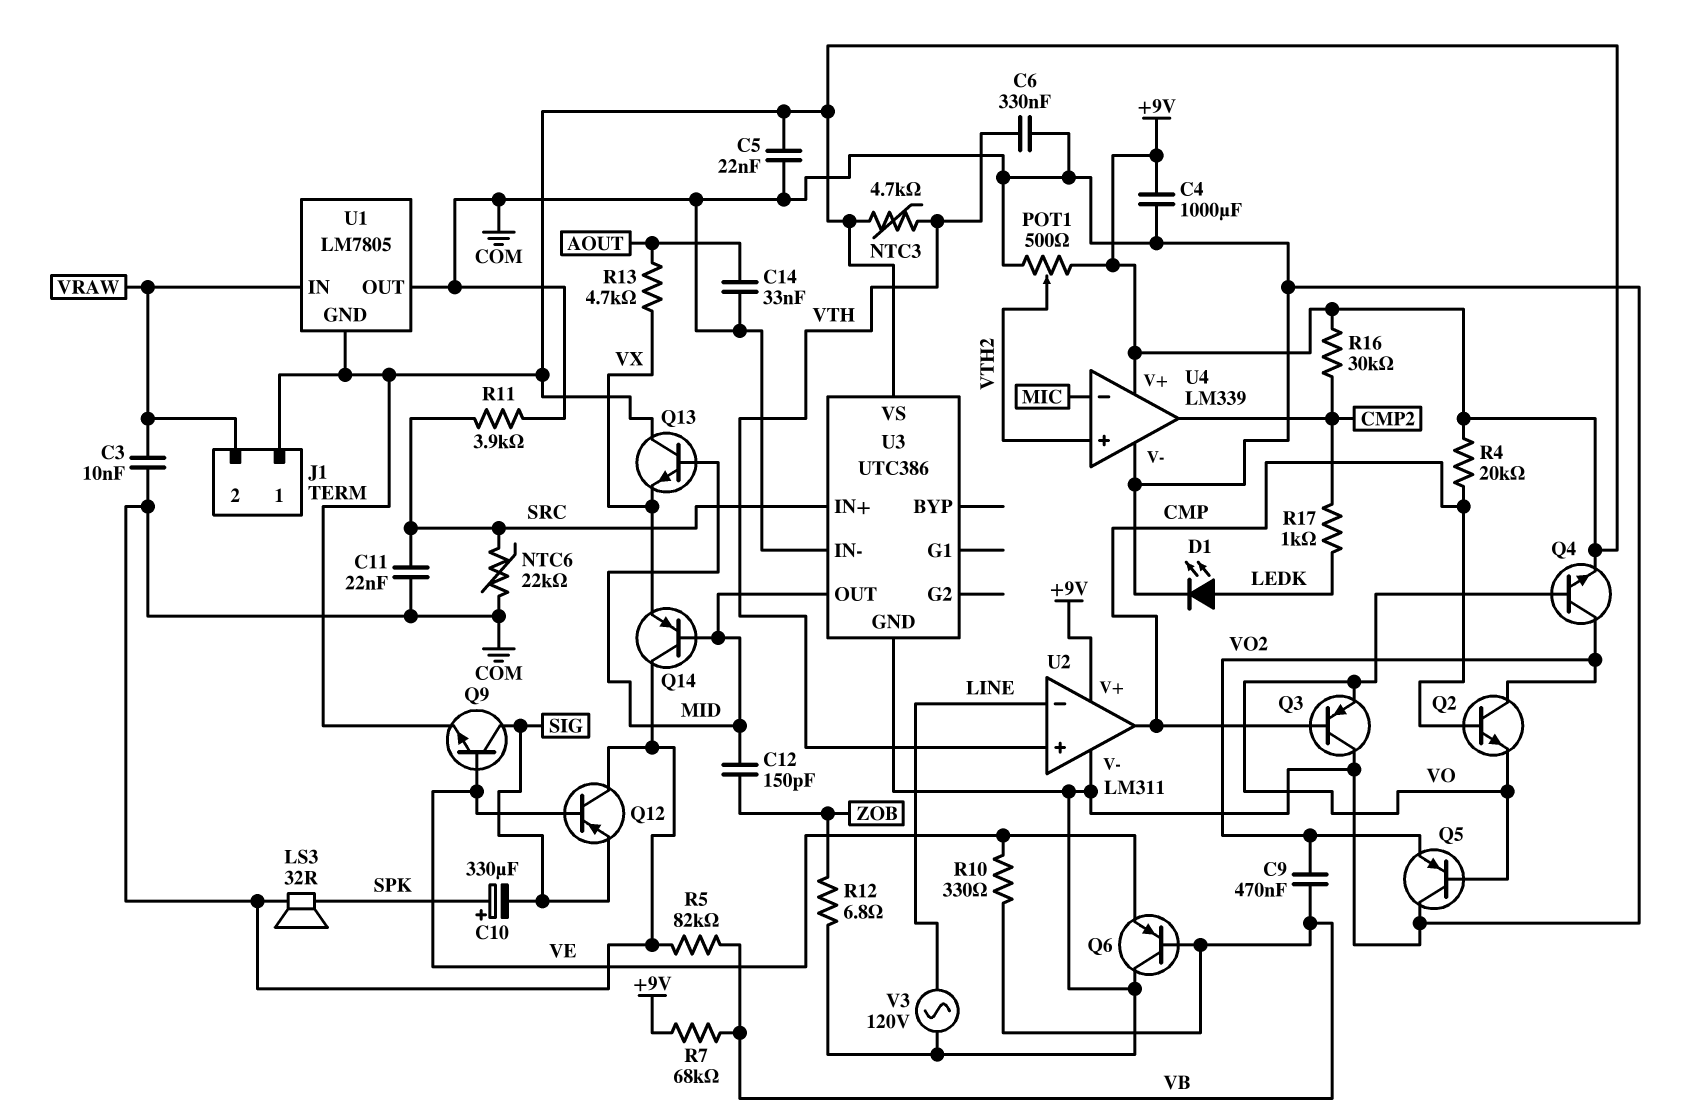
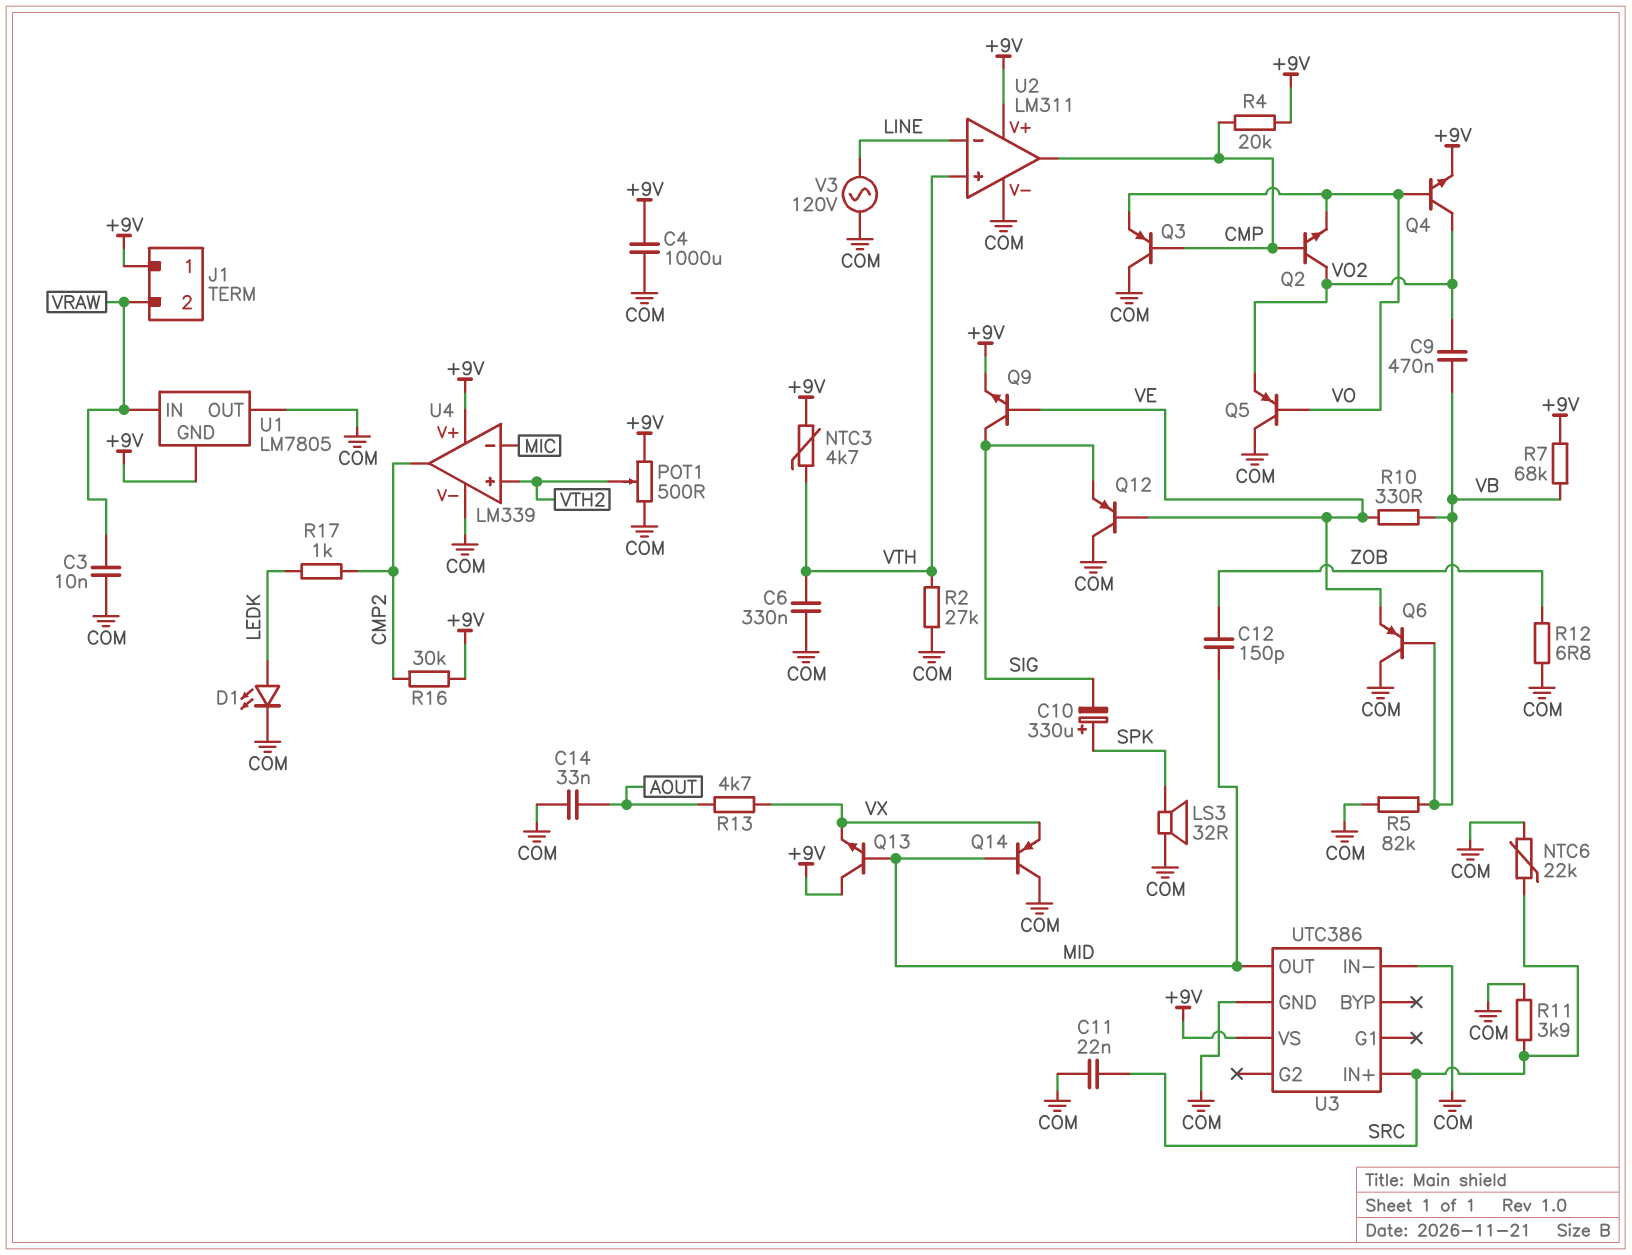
C5: 22nF (+9V, COM) -> none
R2: none -> 27k (COM, VTH)

